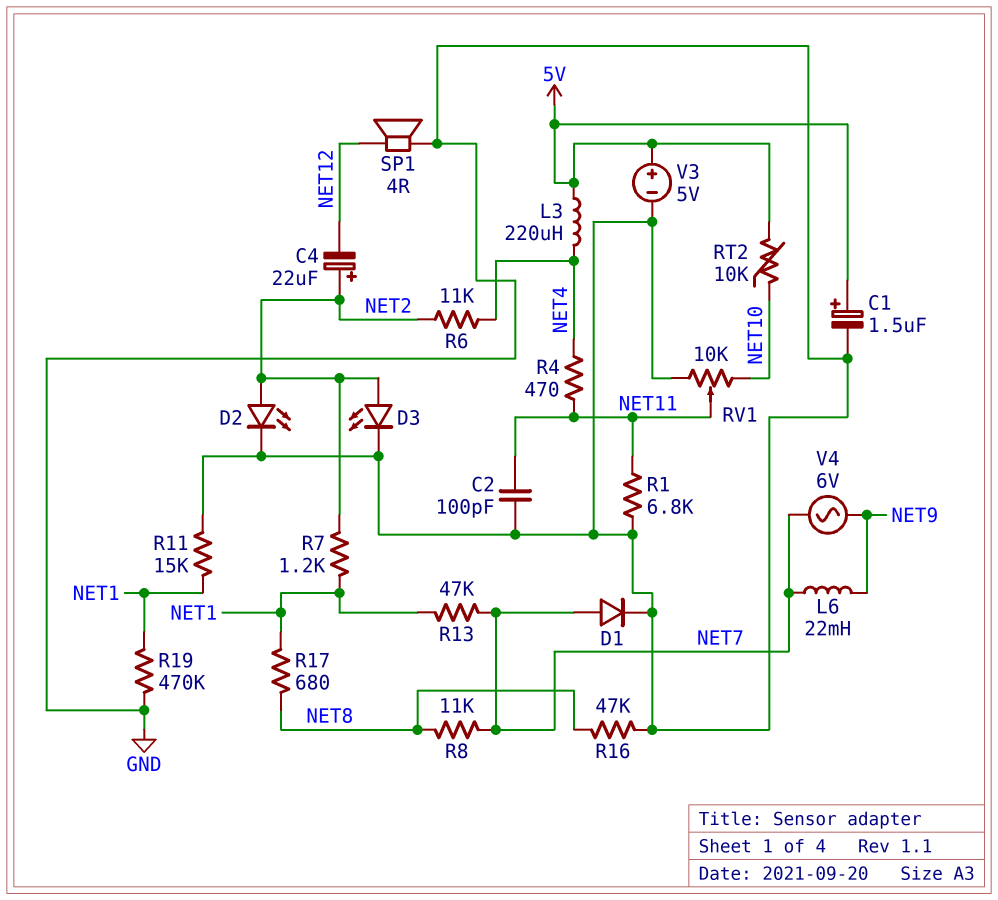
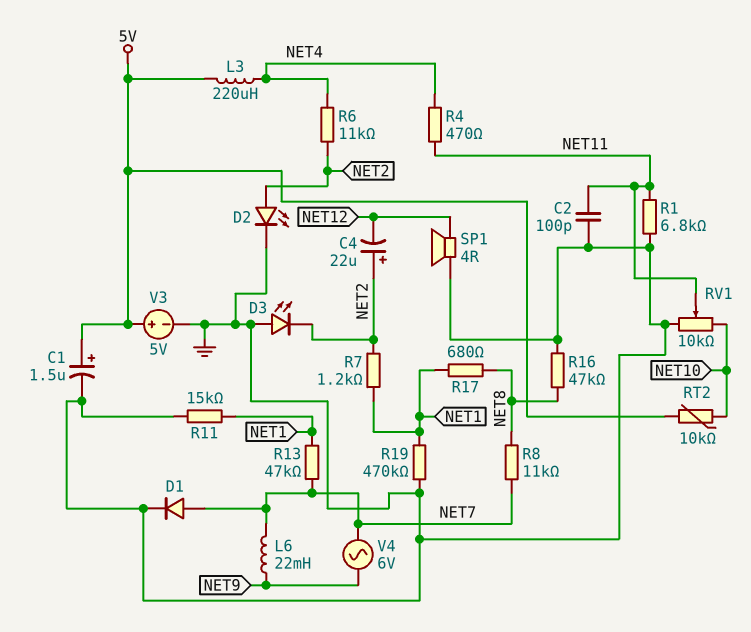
D3: LED (A NET2, K GND) -> LED (A GND, K NET2)

